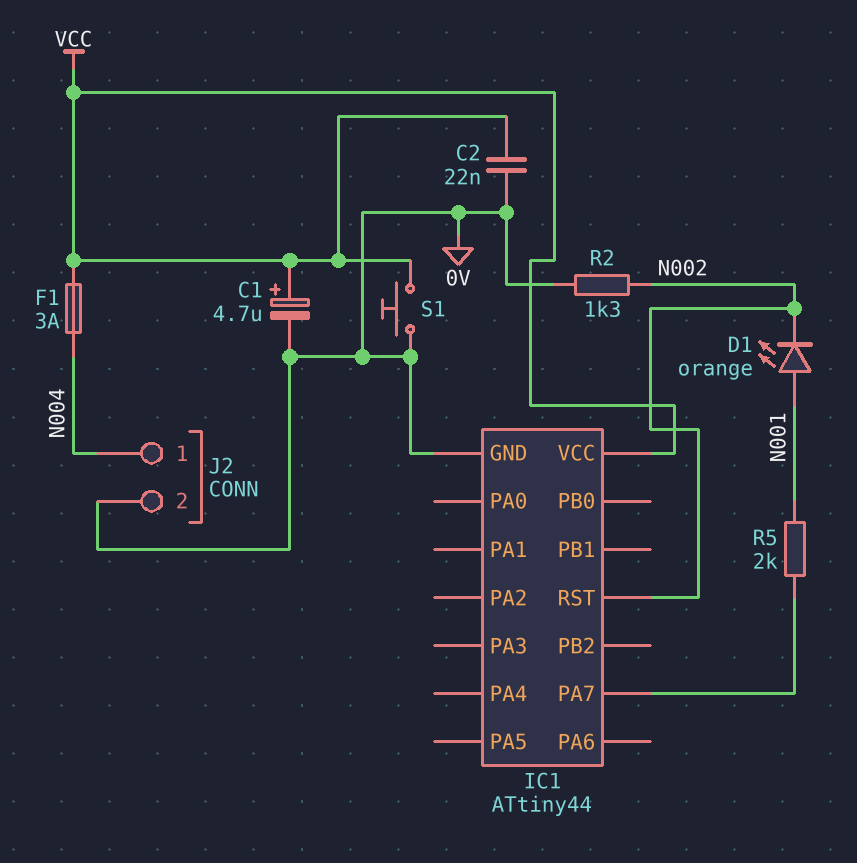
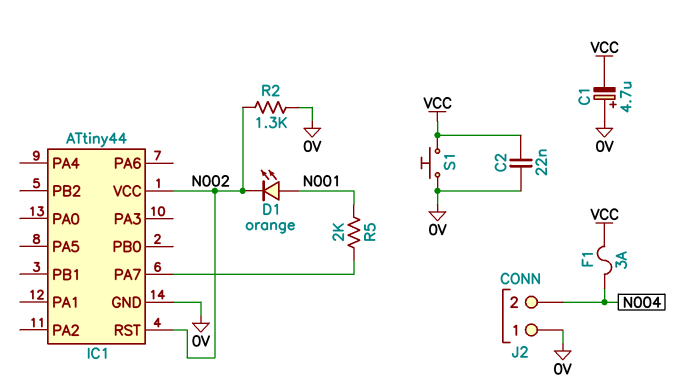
C1: 4.7uF (plus VCC, minus 0V) -> 4.7uF (plus 0V, minus VCC)
IC1 pin VCC: VCC -> N002
J2 pin 1: N004 -> 0V
J2 pin 2: 0V -> N004

